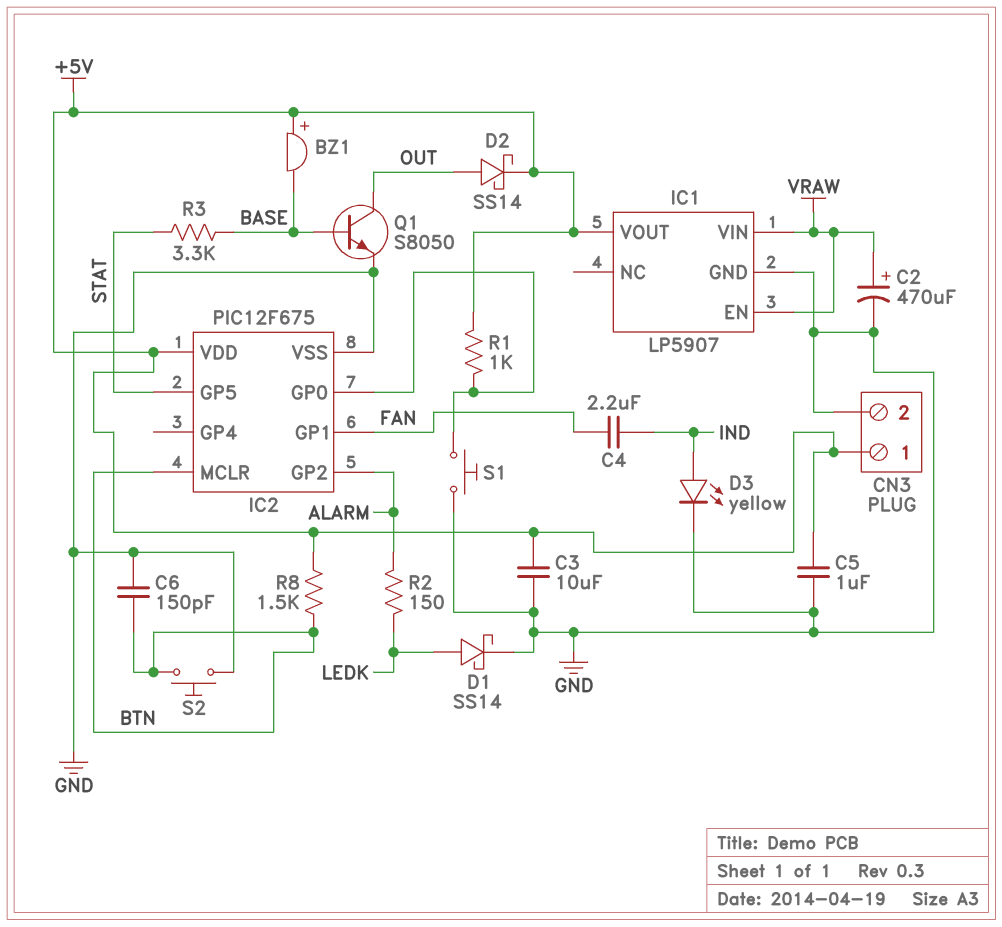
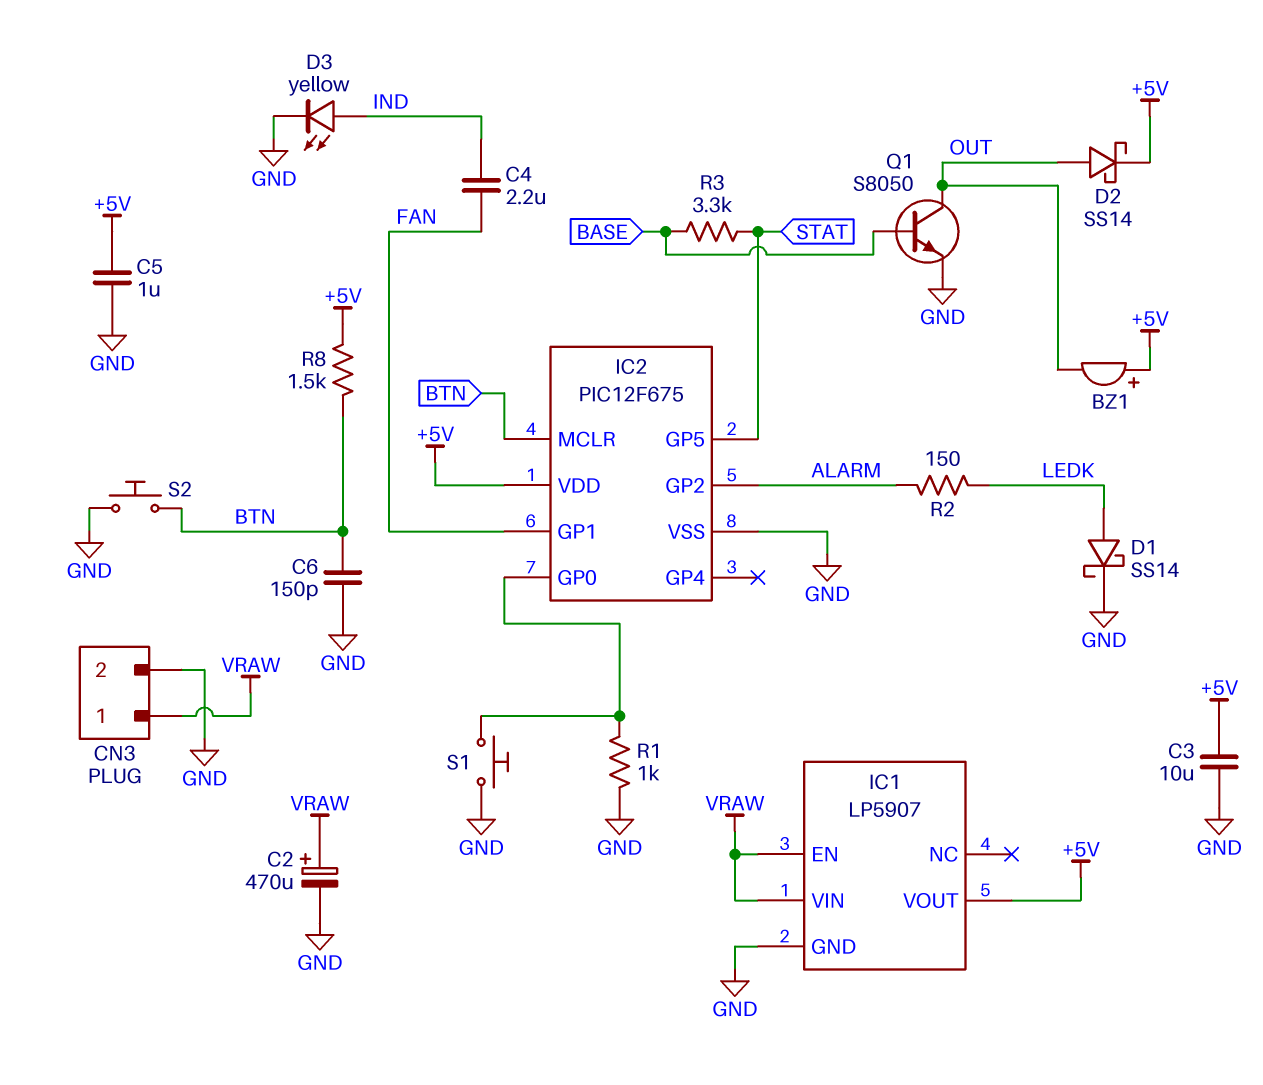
BZ1: buzzer (plus +5V, minus BASE) -> buzzer (plus +5V, minus OUT)
CN3 pin 1: +5V -> VRAW
R1: 1k (+5V, IC2/GP0) -> 1k (GND, IC2/GP0)

